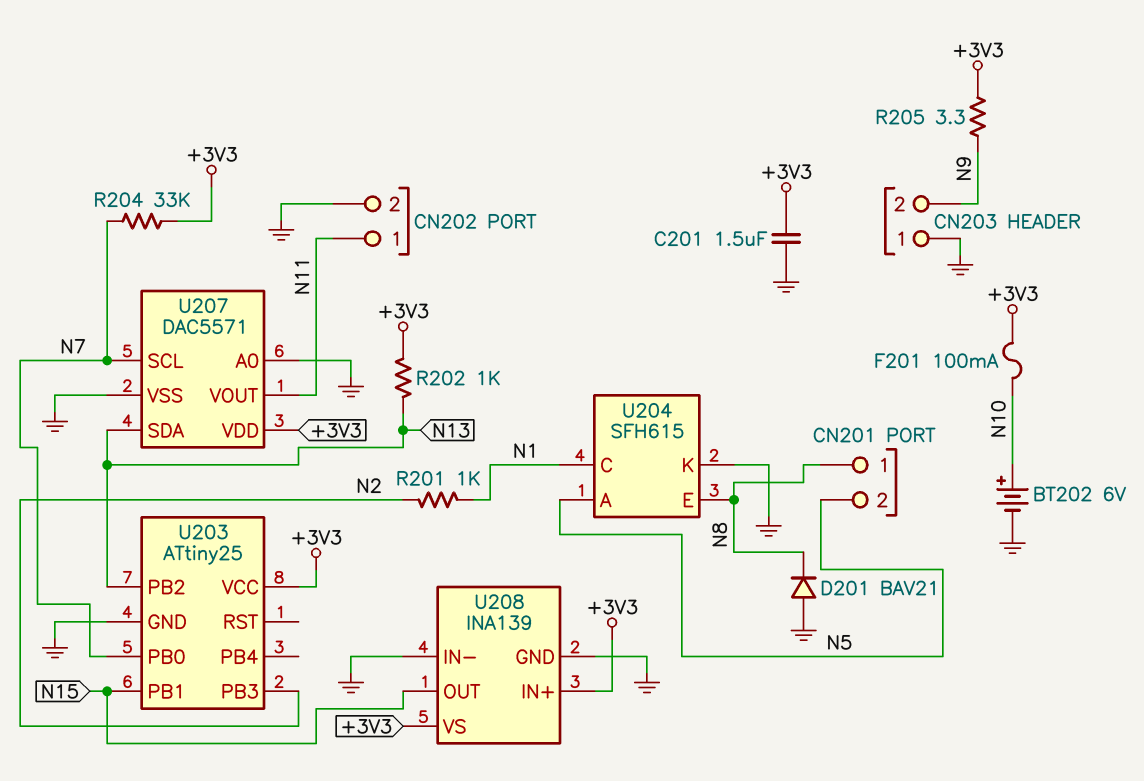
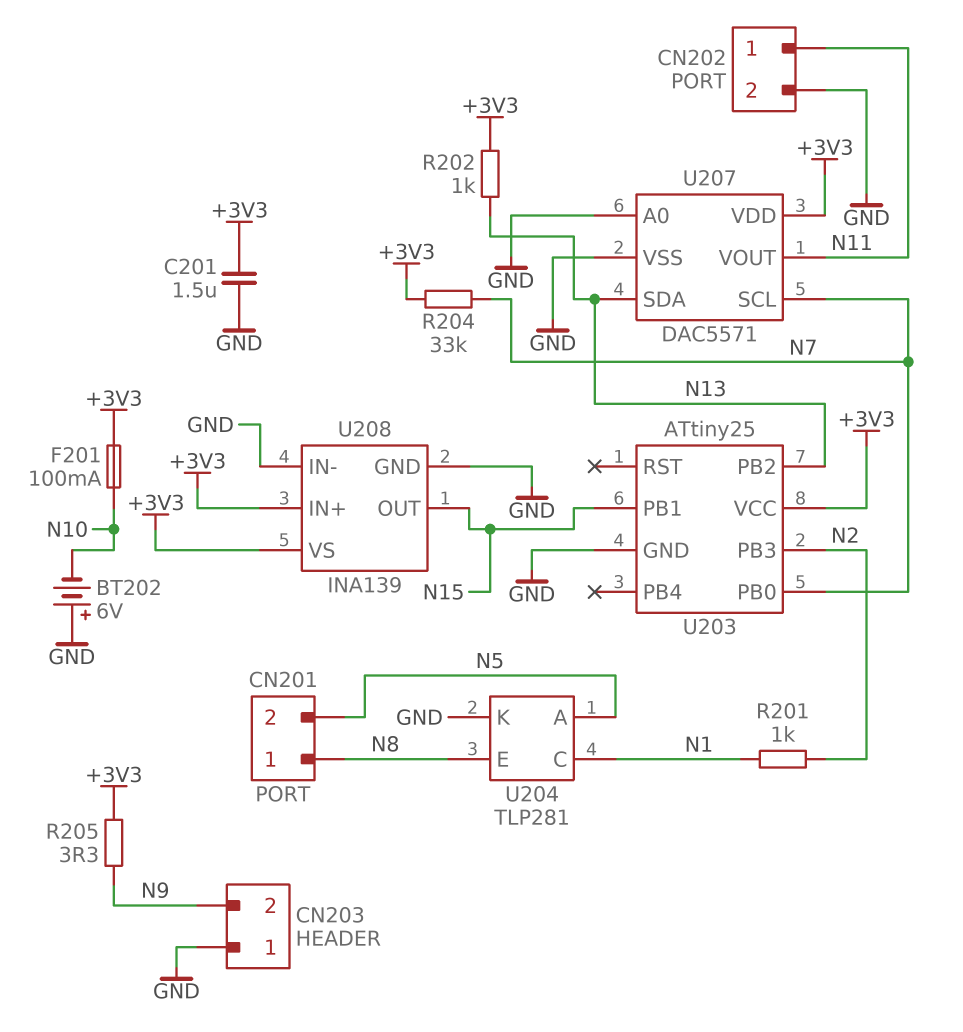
BT202: 6V (plus N10, minus GND) -> 6V (plus GND, minus N10)
D201: diode BAV21 (A GND, K N8) -> none
U204: SFH615 -> TLP281

